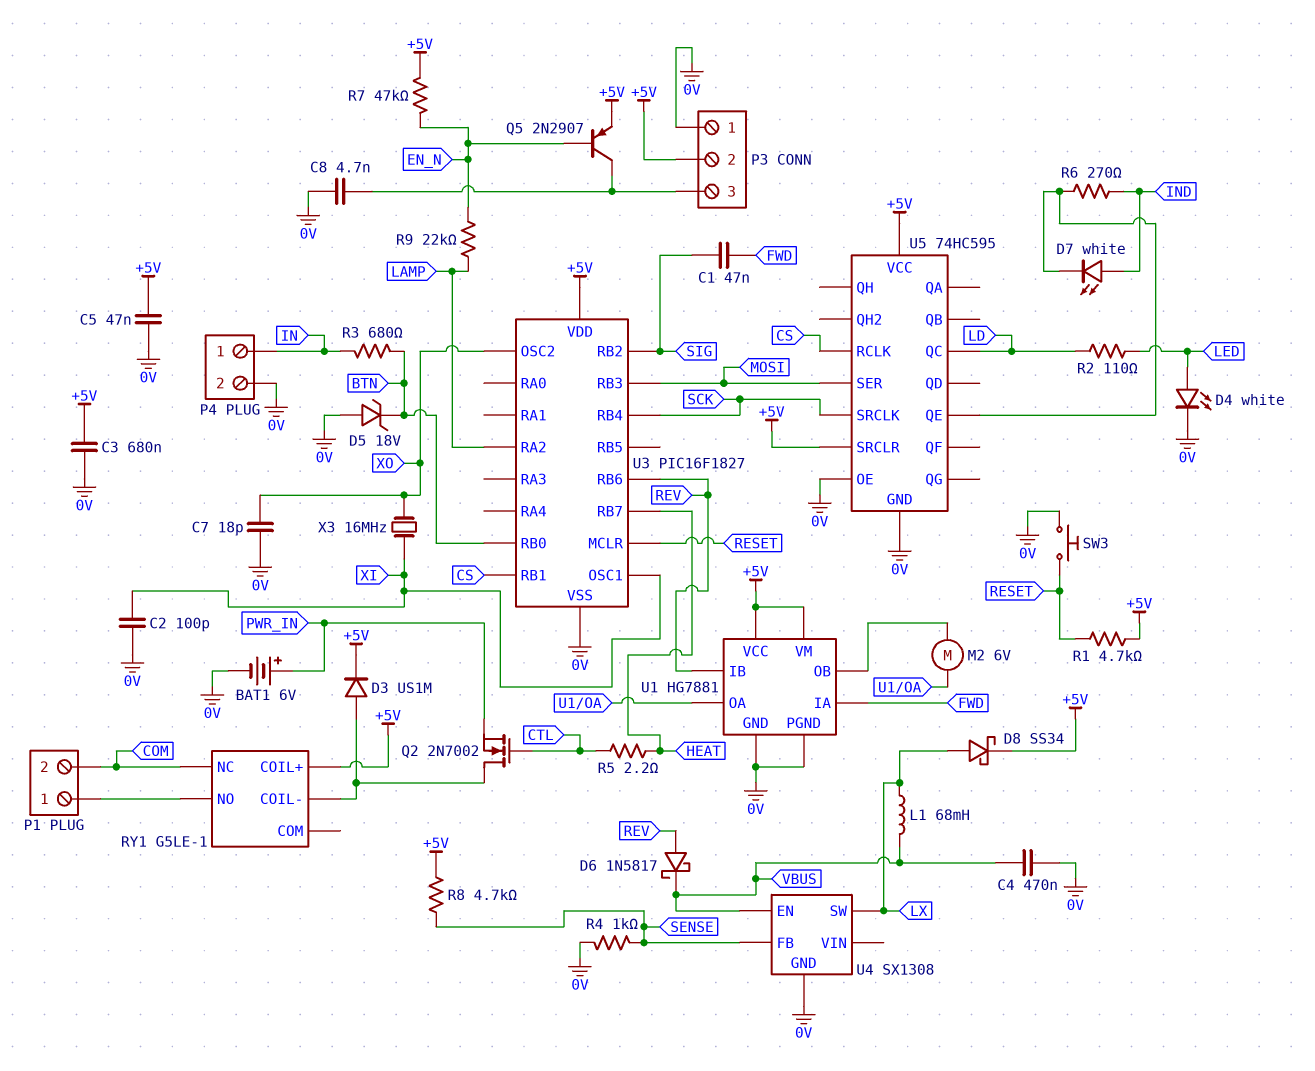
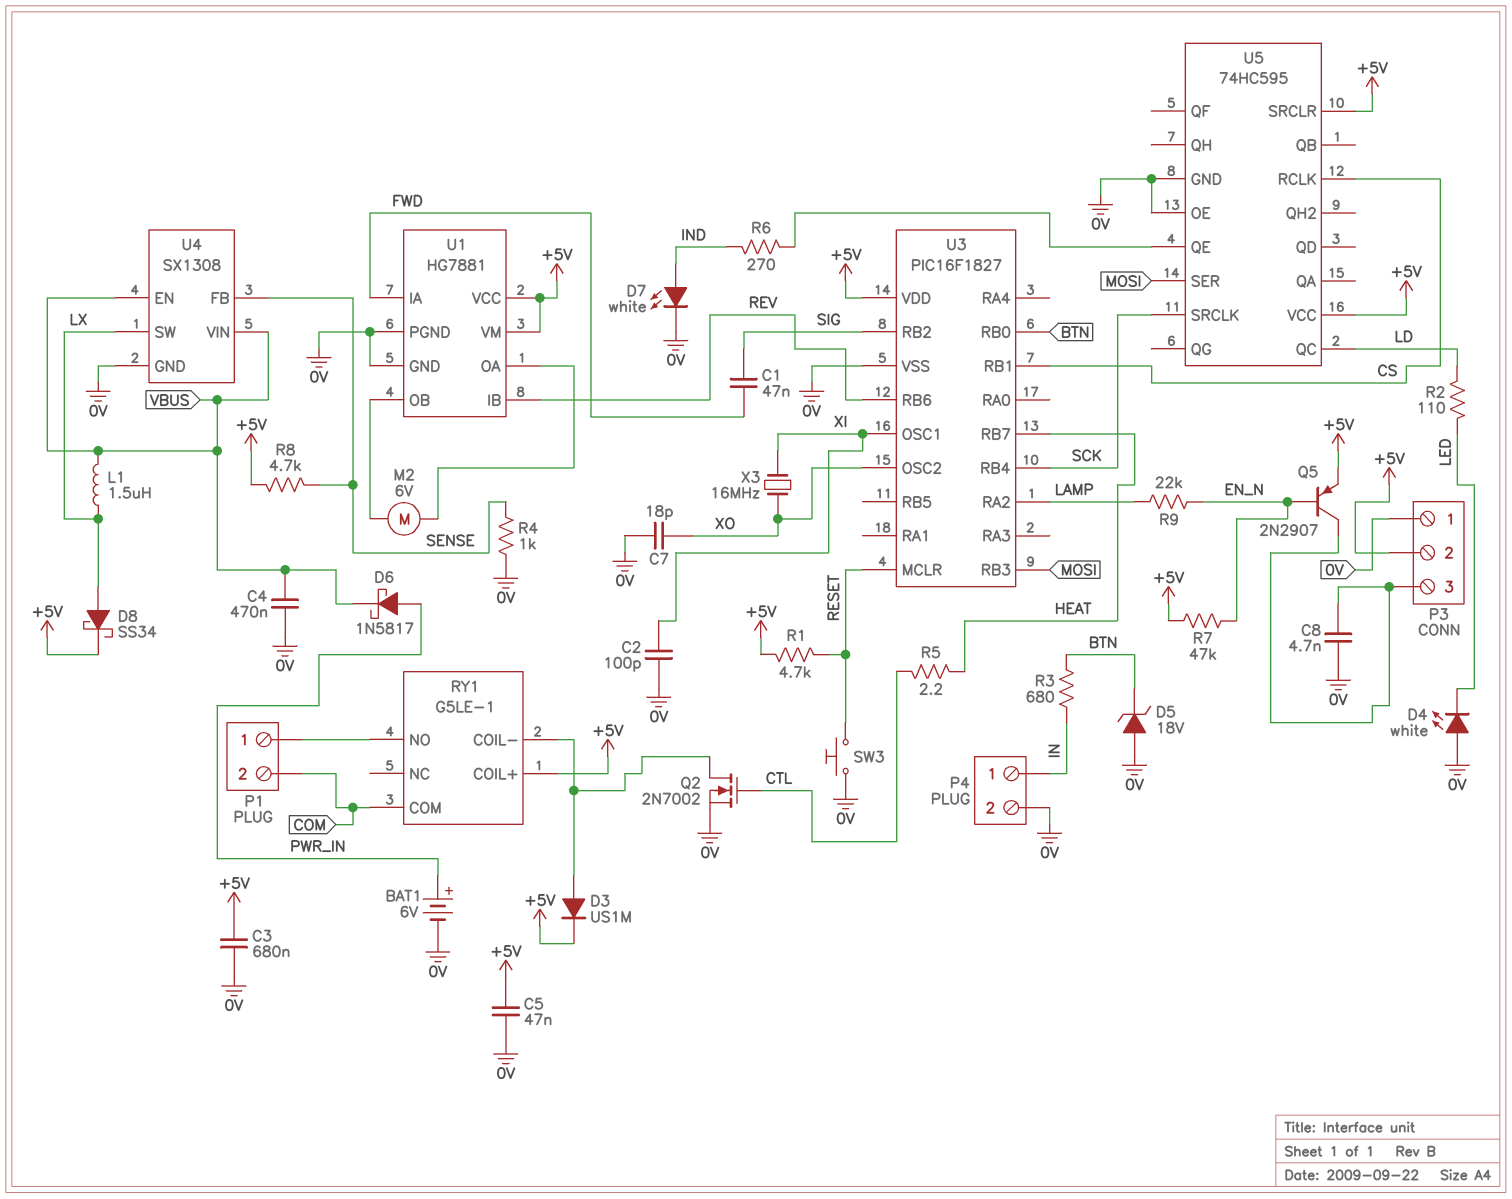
D4: LED white (A LED, K 0V) -> LED white (A 0V, K LED)
D6: schottky 1N5817 (A REV, K VBUS) -> schottky 1N5817 (A PWR_IN, K VBUS)
D7: LED white (A IND, K U5/QE) -> LED white (A IND, K 0V)
L1: 68mH (LX, VBUS) -> 1.5uH (LX, VBUS)
Q2: NMOS 2N7002 (G CTL, D RY1/COIL-, S PWR_IN) -> NMOS 2N7002 (G CTL, D RY1/COIL-, S 0V)
RY1 pin COM: none -> COM
RY1 pin NC: COM -> none
U4 pin VIN: none -> VBUS

